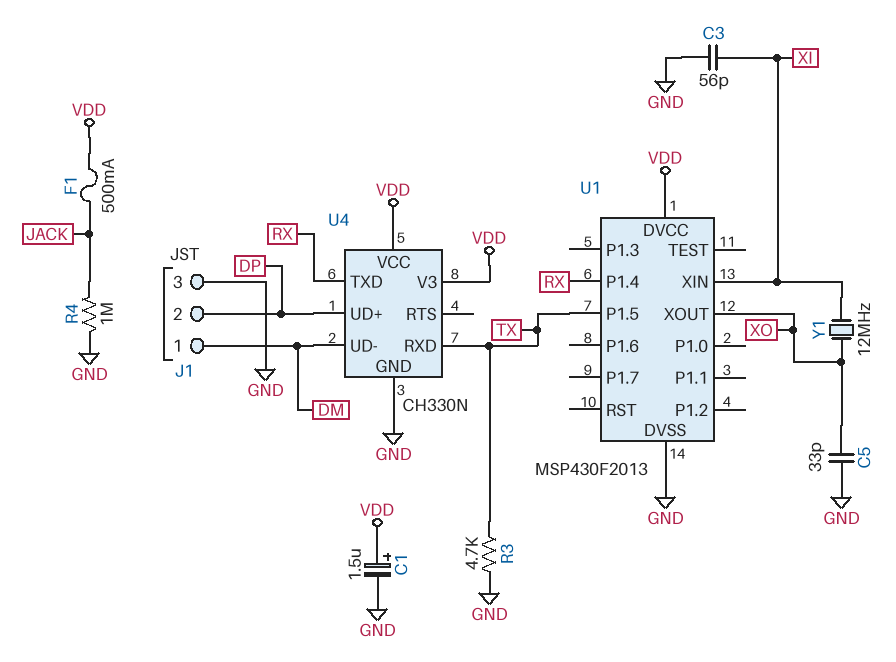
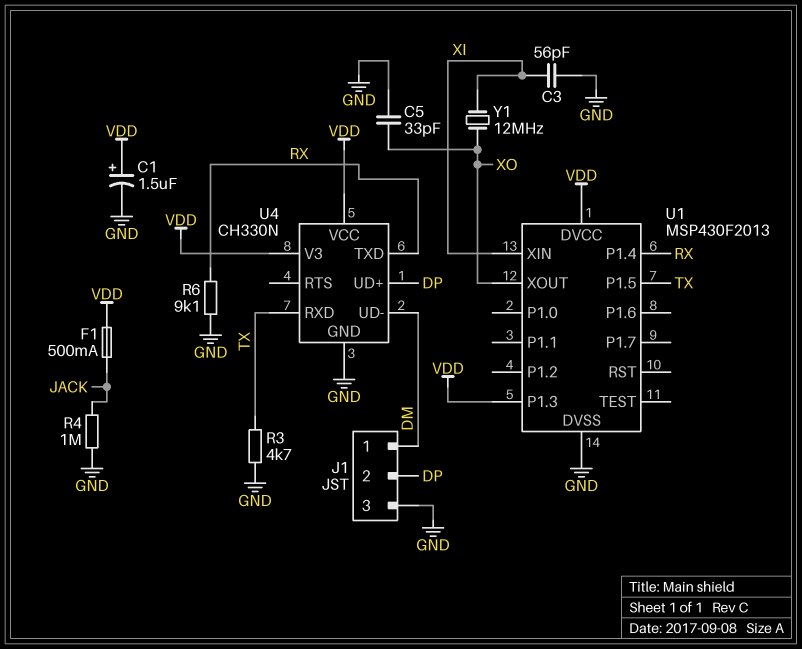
R6: none -> 9.1k (GND, RX)
U1 pin P1.3: none -> VDD

